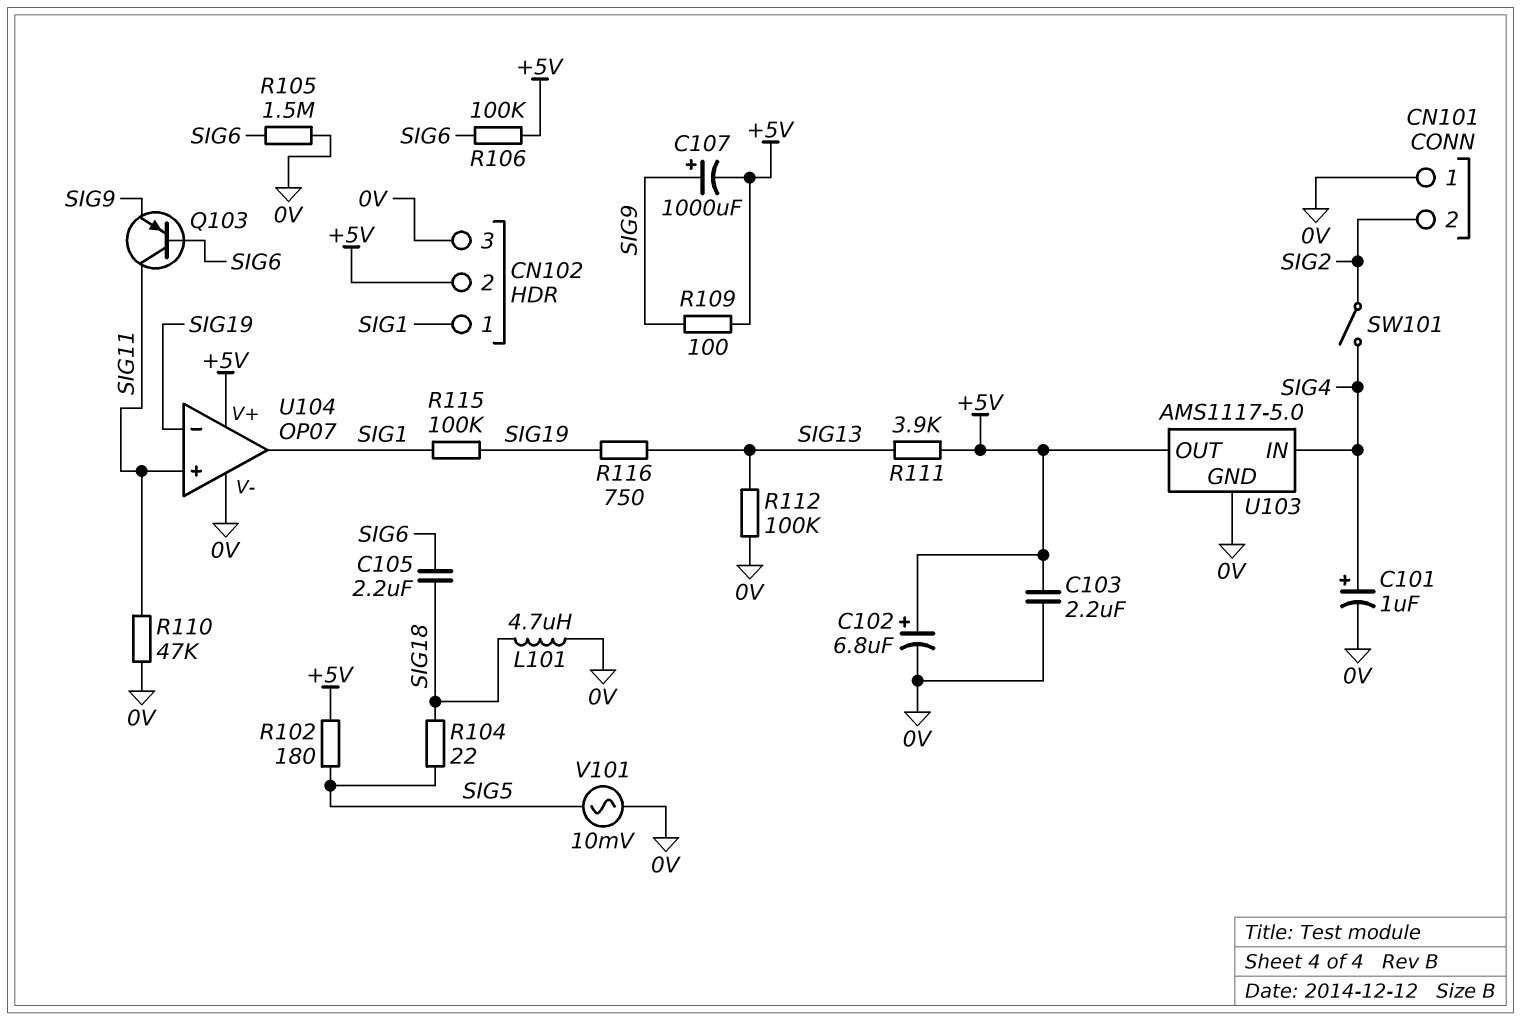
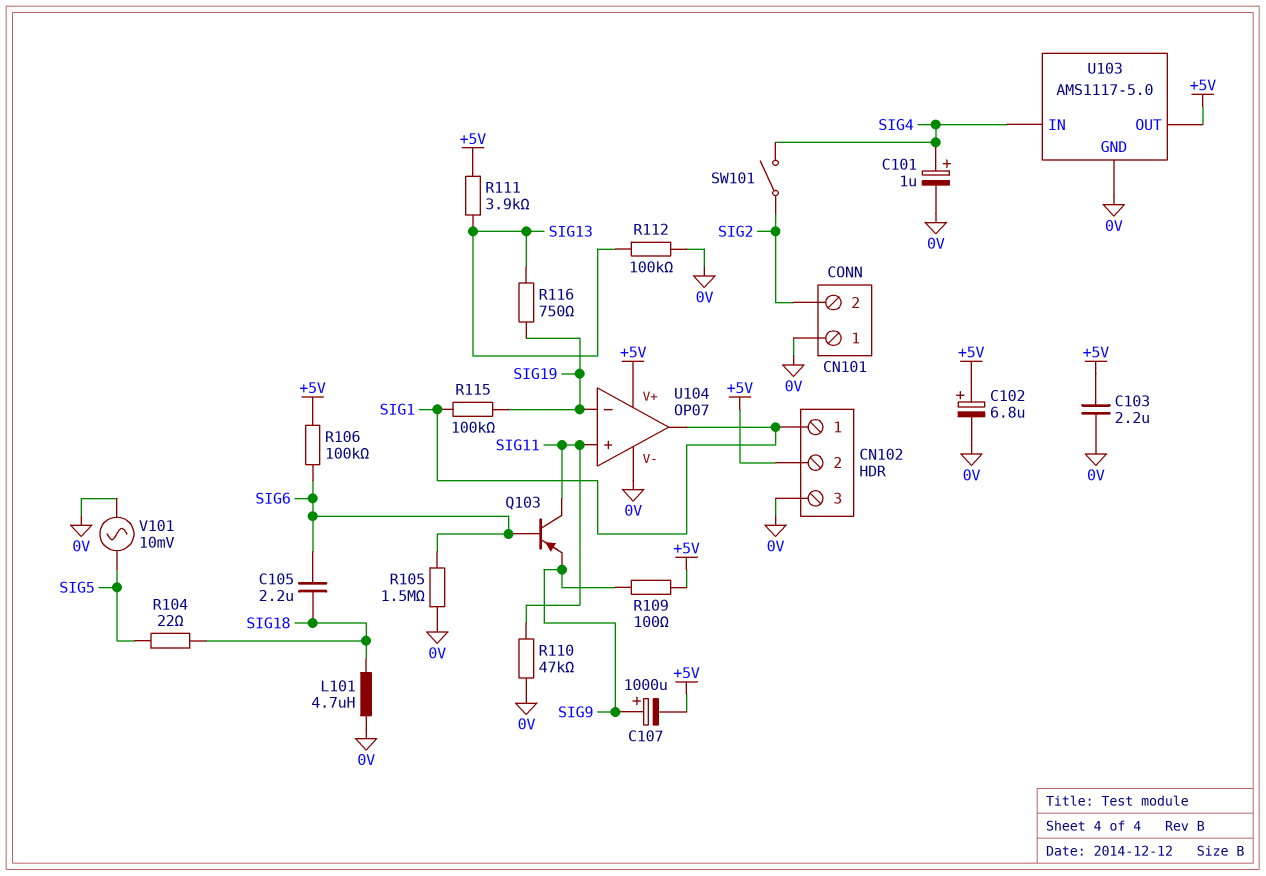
R102: 180 (+5V, SIG5) -> none

